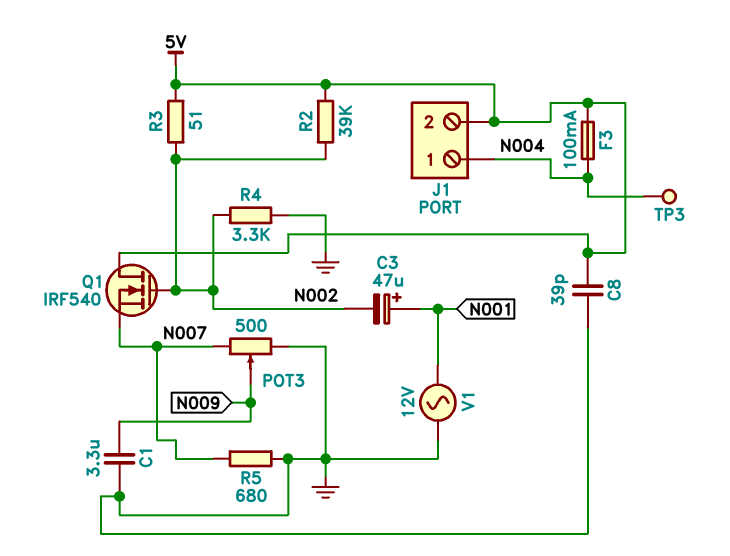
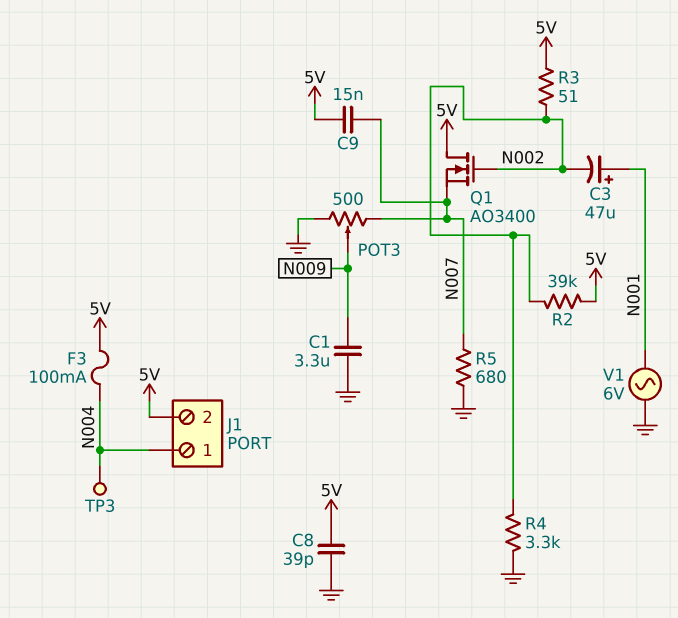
C9: none -> 15nF (5V, N007)
Q1: NMOS IRF540 (G N002, D 5V, S N007) -> NMOS AO3400 (G N002, D 5V, S N007)
V1: AC 12V (GND, N001) -> AC 6V (GND, N001)

